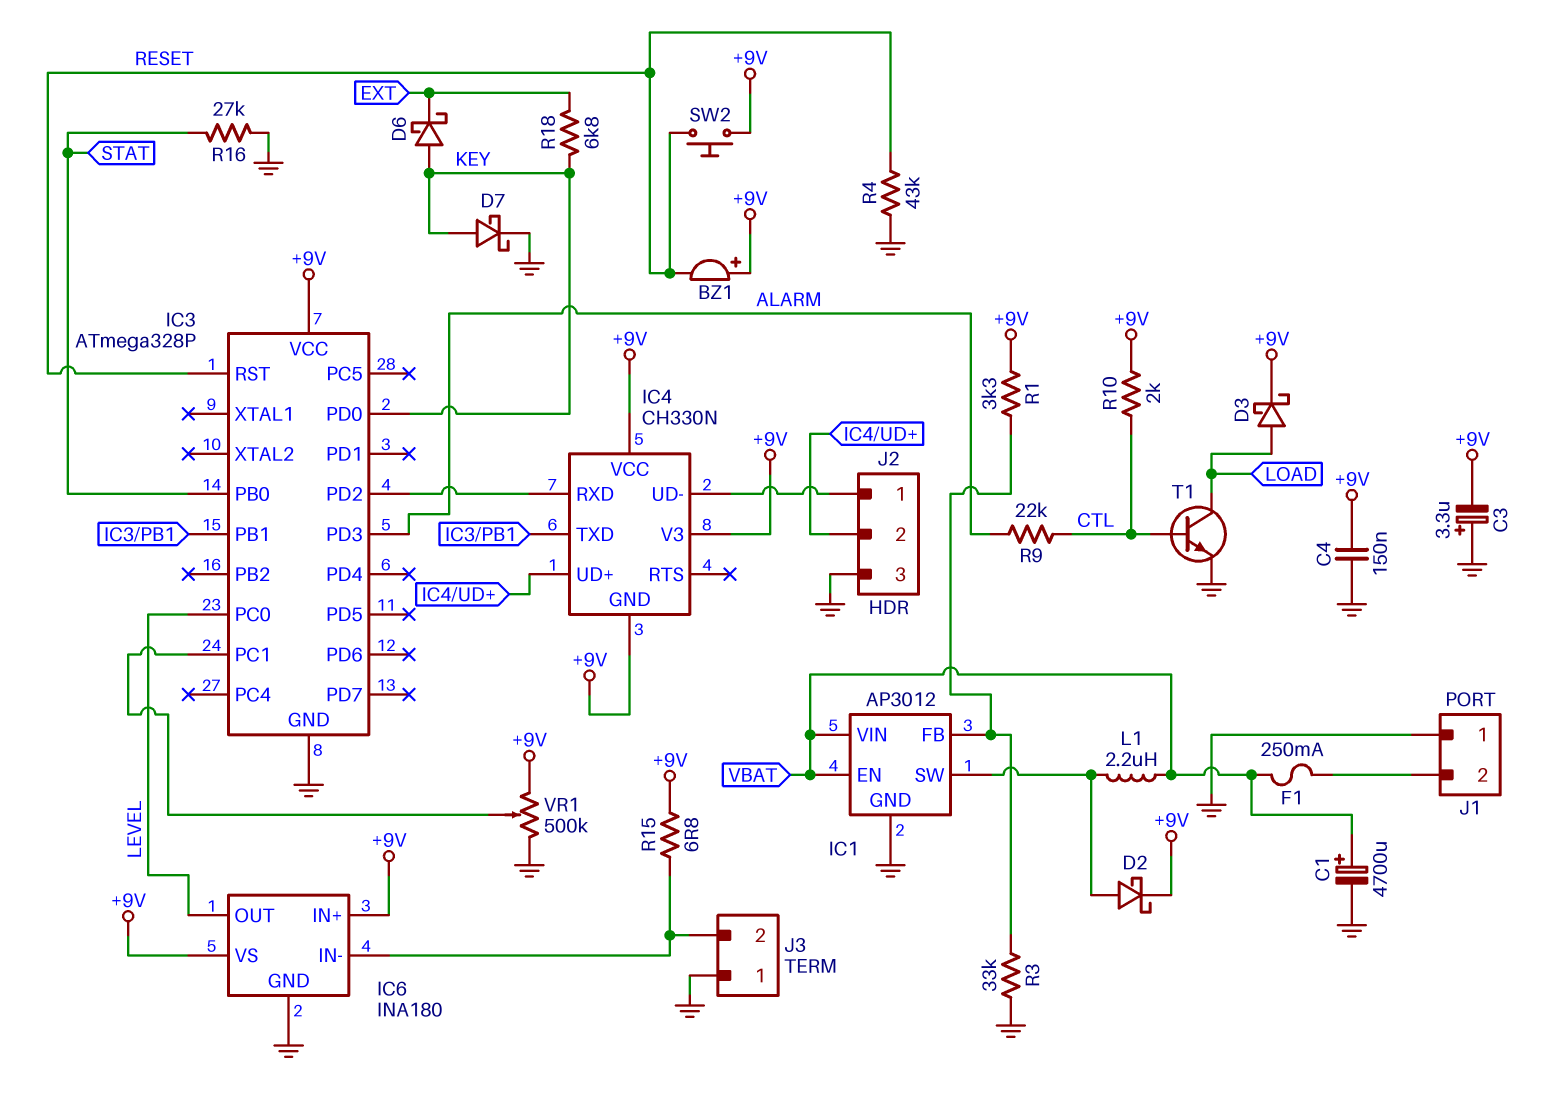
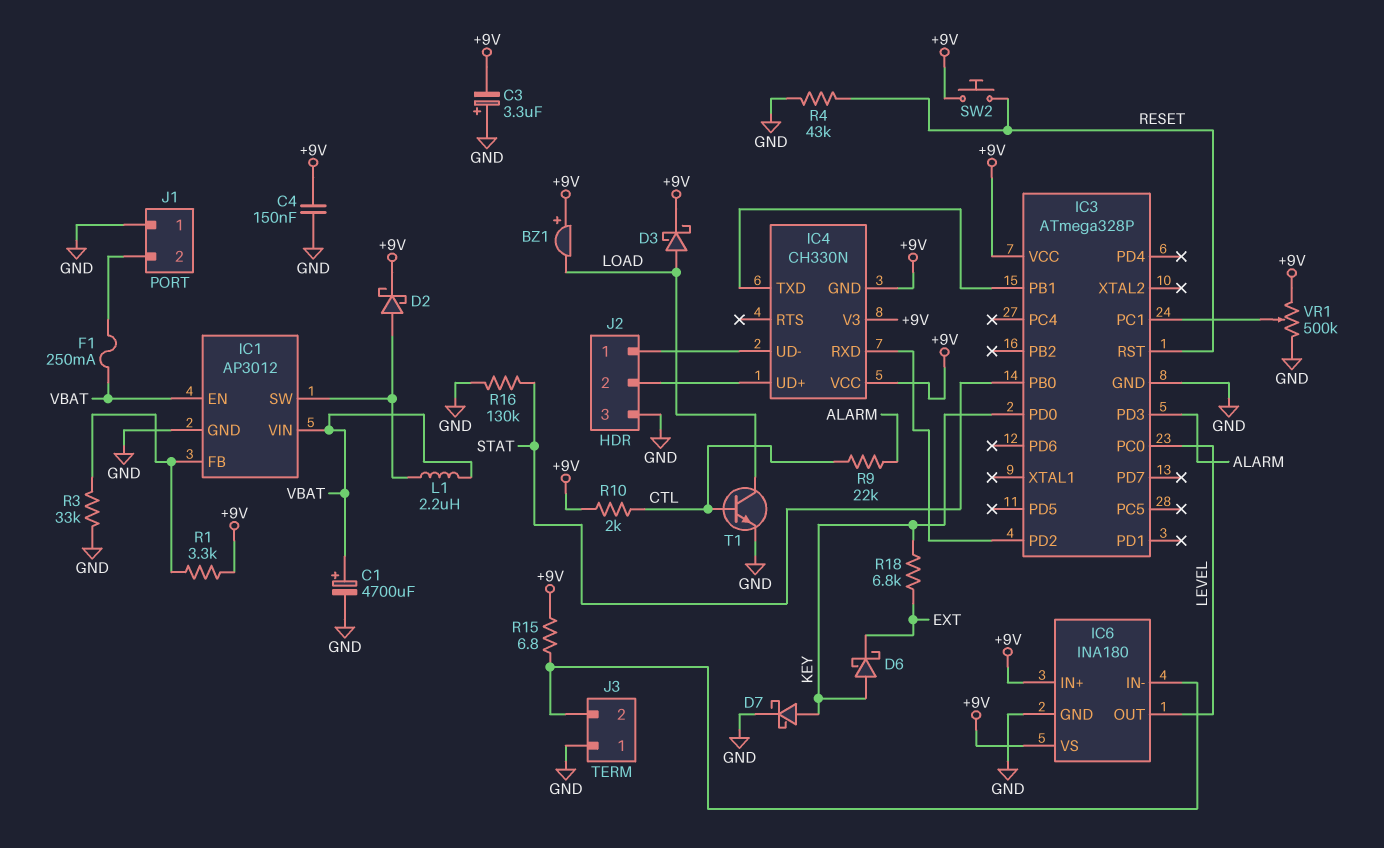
BZ1: buzzer (plus +9V, minus RESET) -> buzzer (plus +9V, minus LOAD)
R16: 27k (GND, STAT) -> 130k (GND, STAT)

